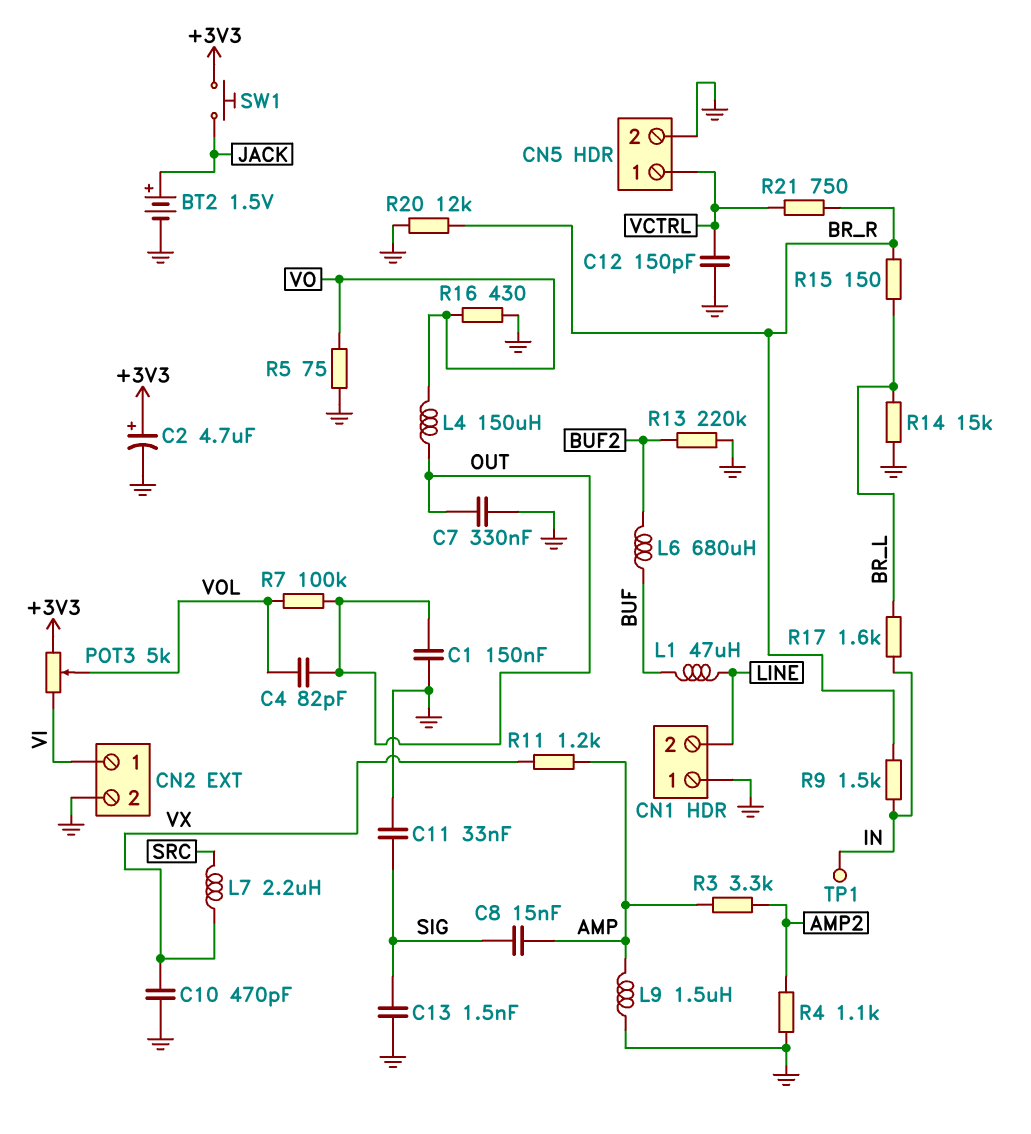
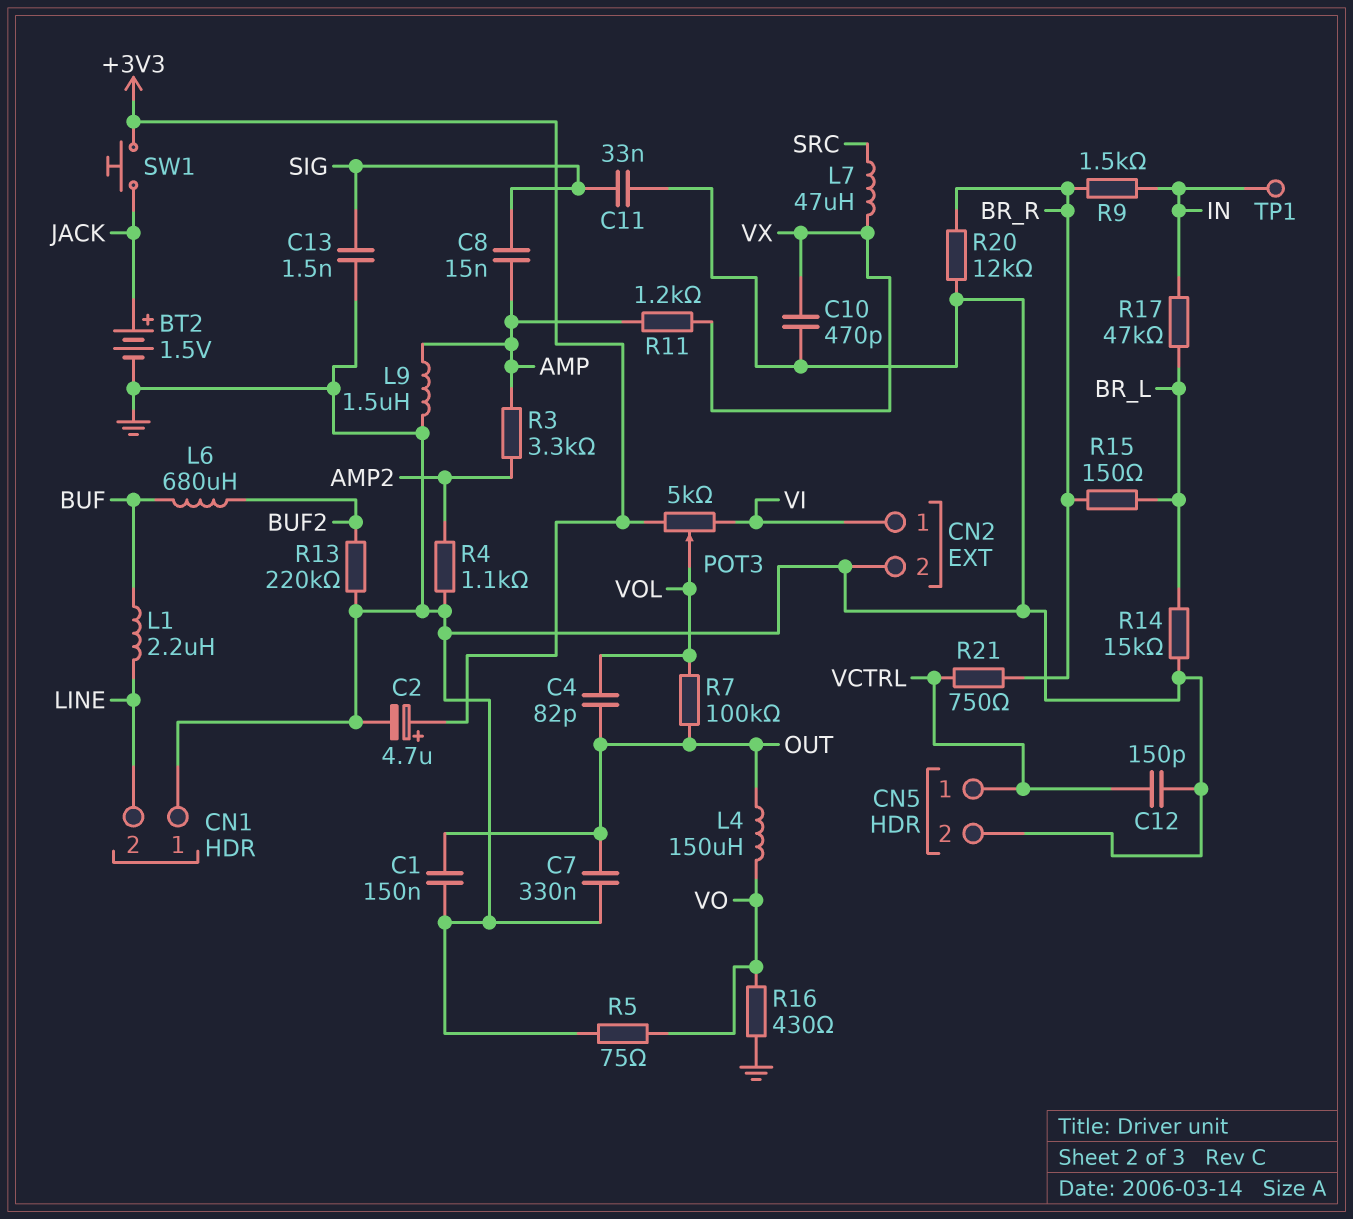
L1: 47uH (BUF, LINE) -> 2.2uH (BUF, LINE)
L7: 2.2uH (SRC, VX) -> 47uH (SRC, VX)
R17: 1.6k (BR_L, IN) -> 47k (BR_L, IN)

